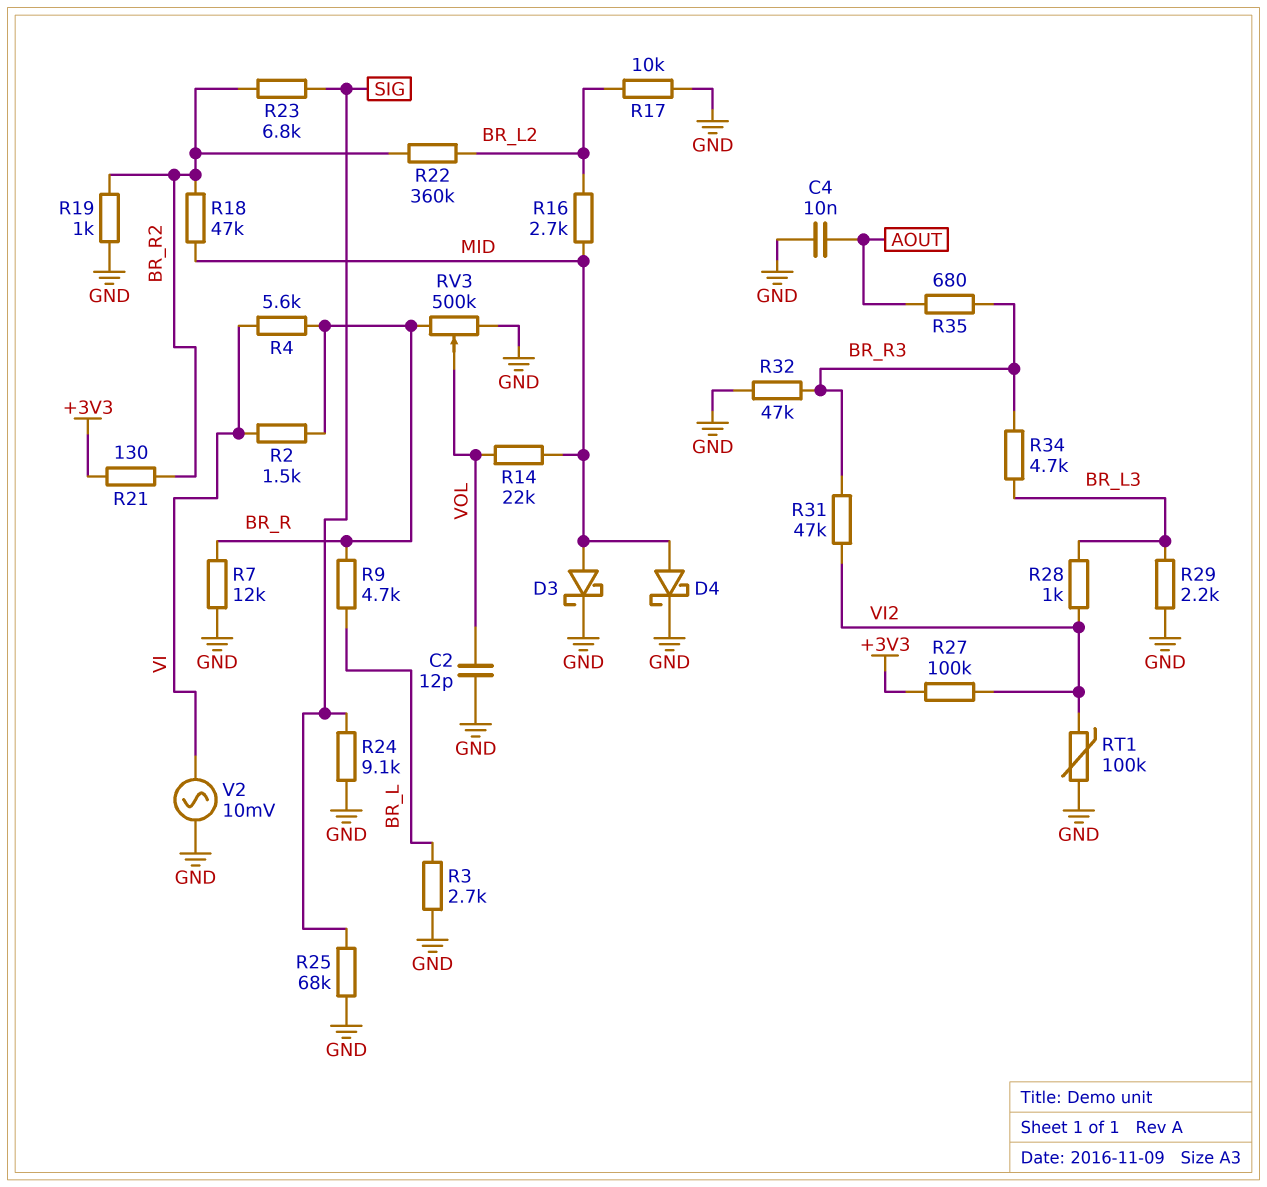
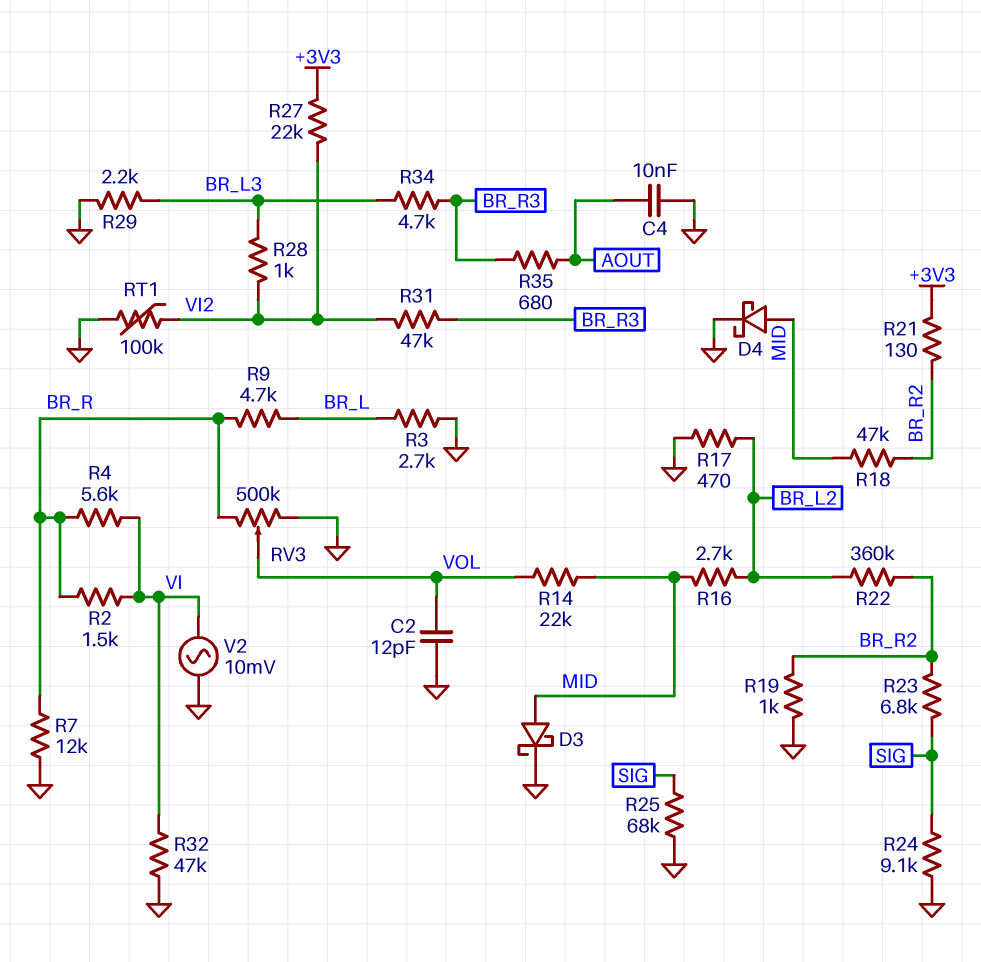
R17: 10k (BR_L2, GND) -> 470 (BR_L2, GND)
R27: 100k (+3V3, VI2) -> 22k (+3V3, VI2)
R32: 47k (BR_R3, GND) -> 47k (GND, VI)

